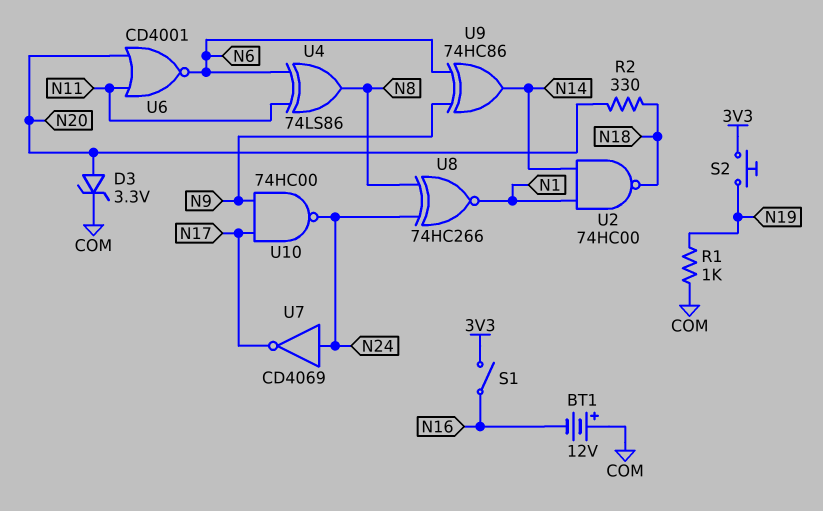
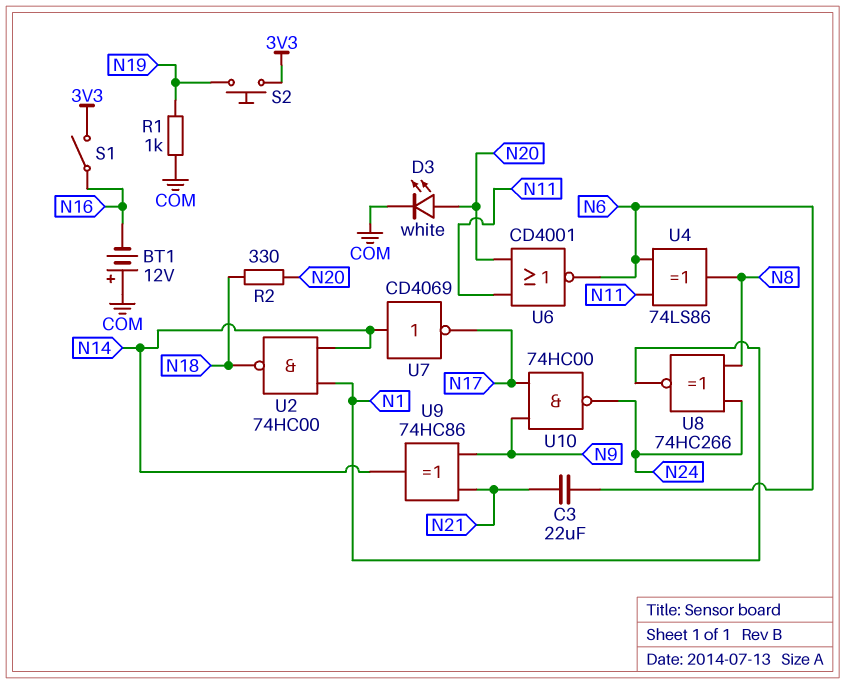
C3: none -> 22uF (N6, N21)
D3: zener 3.3V (A N20, K COM) -> LED white (A N20, K COM)
U7: NOT CD4069 (in N24, out N17) -> NOT CD4069 (in N14, out N17)
U9: XOR 74HC86 (in N6, in N9, out N14) -> XOR 74HC86 (in N9, in N21, out N14)

